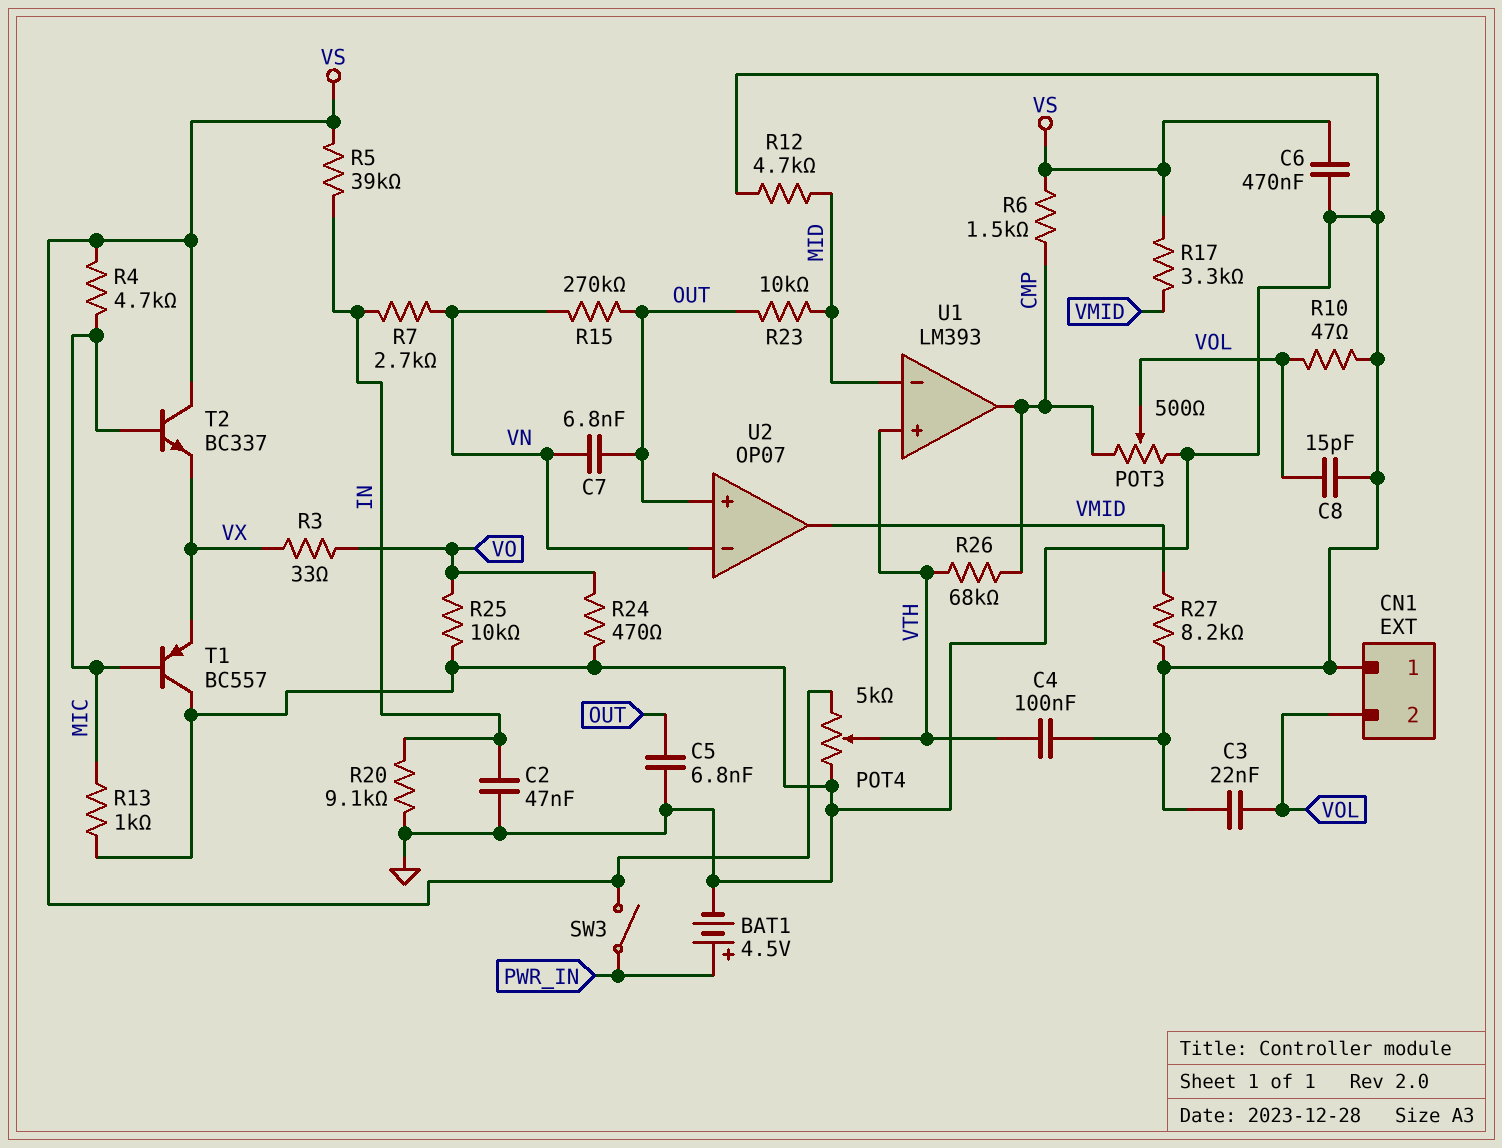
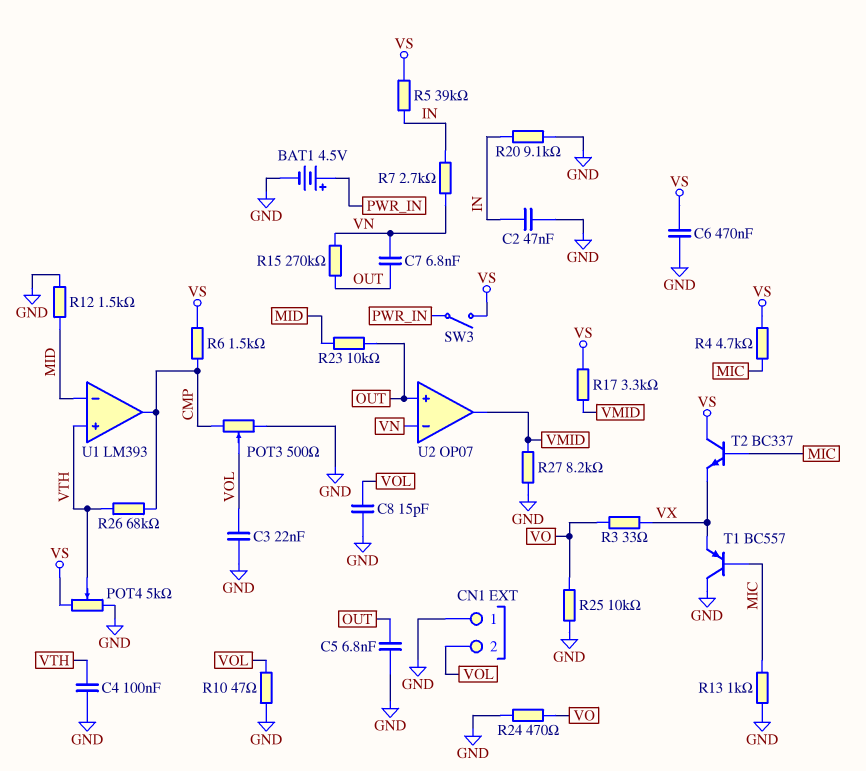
R12: 4.7k (GND, MID) -> 1.5k (GND, MID)

